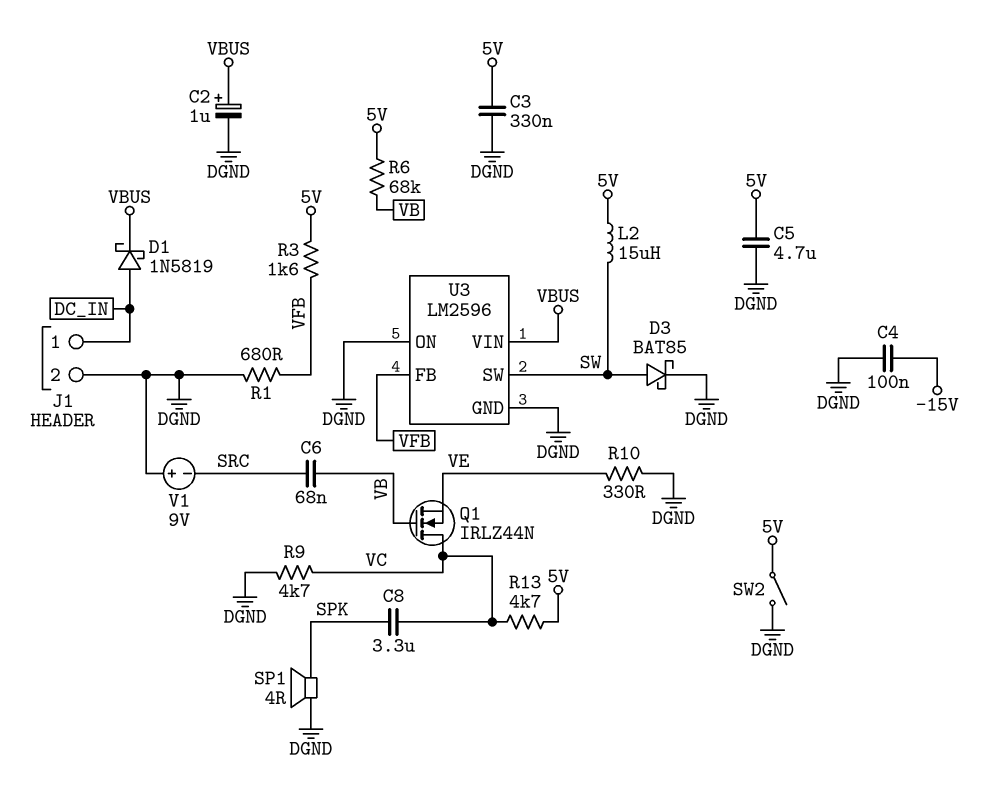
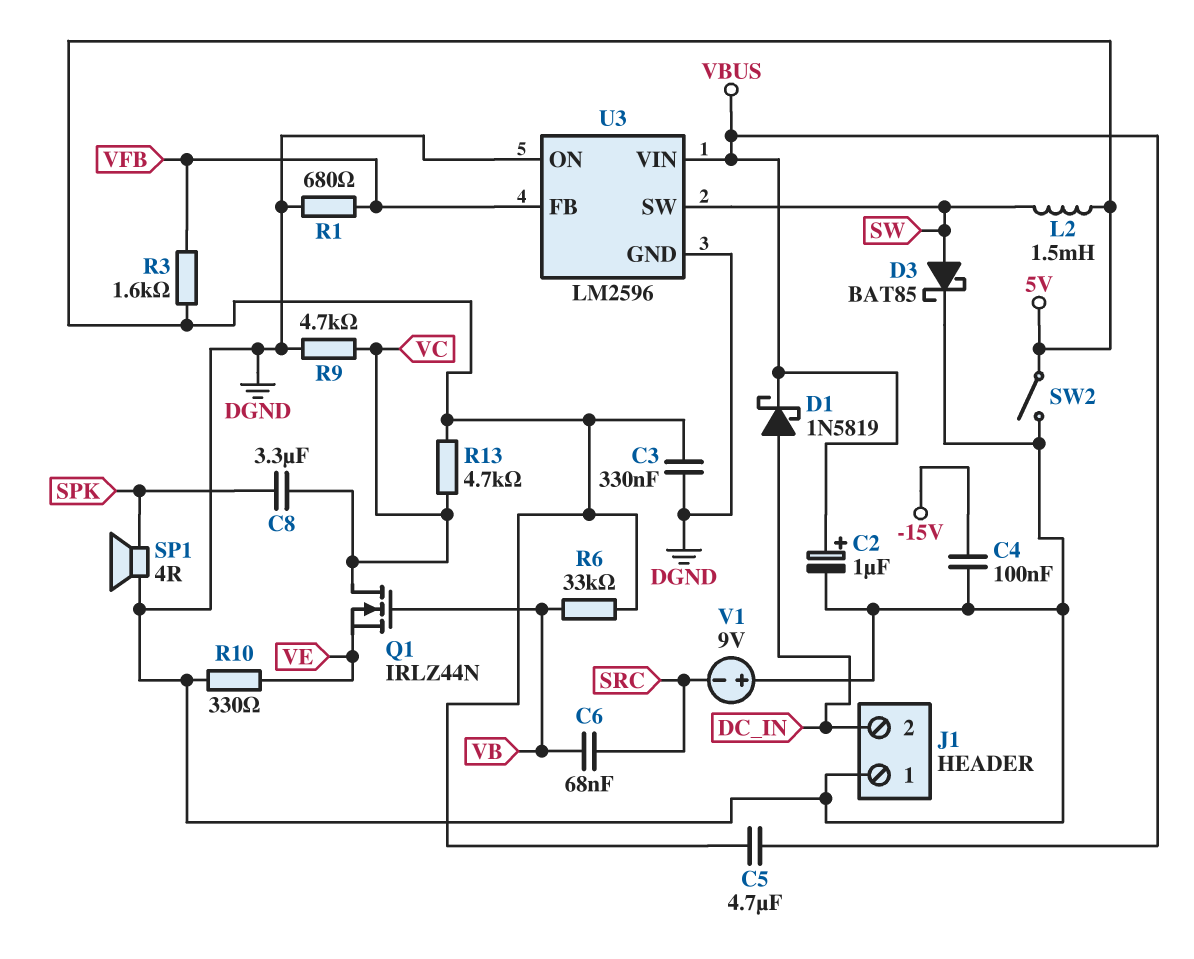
C5: 4.7uF (5V, DGND) -> 4.7uF (5V, VBUS)
J1 pin 1: DC_IN -> DGND
J1 pin 2: DGND -> DC_IN
L2: 15uH (5V, SW) -> 1.5mH (5V, SW)
R6: 68k (5V, VB) -> 33k (5V, VB)

